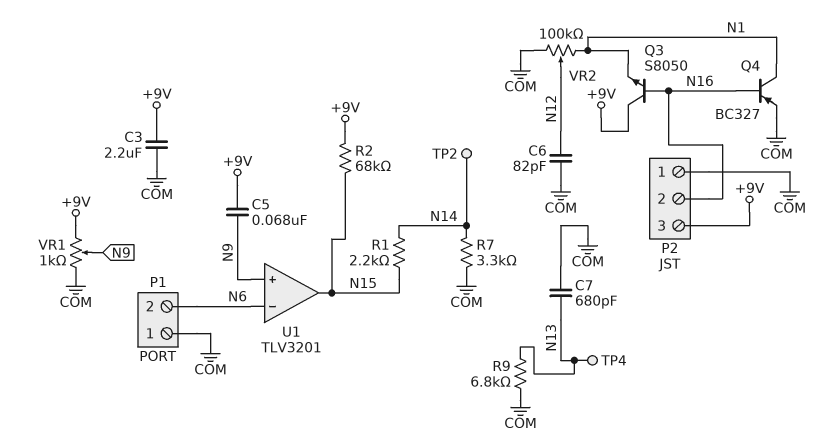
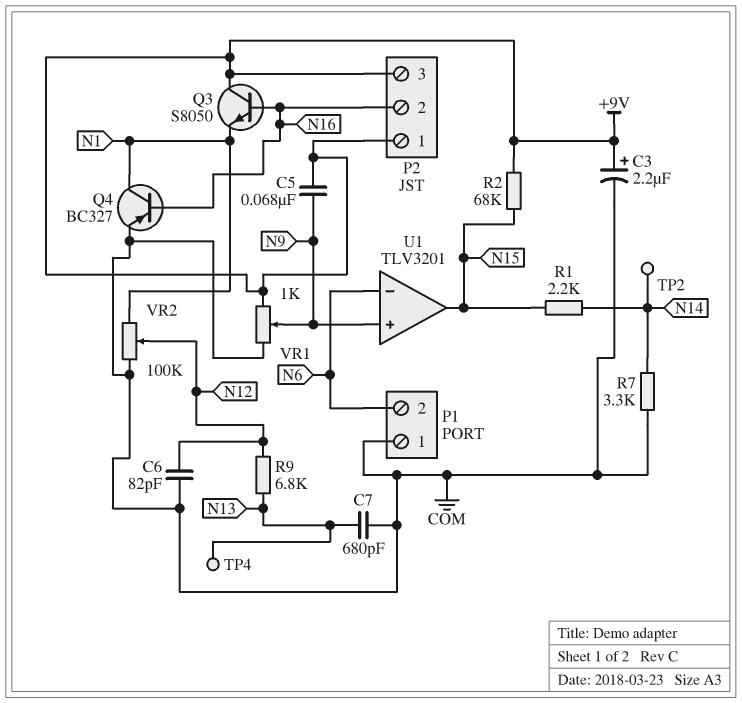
C3: 2.2uF (+9V, COM) -> 2.2uF (plus +9V, minus COM)
P2 pin 1: COM -> +9V
R9: 6.8k (COM, N13) -> 6.8k (N12, N13)

